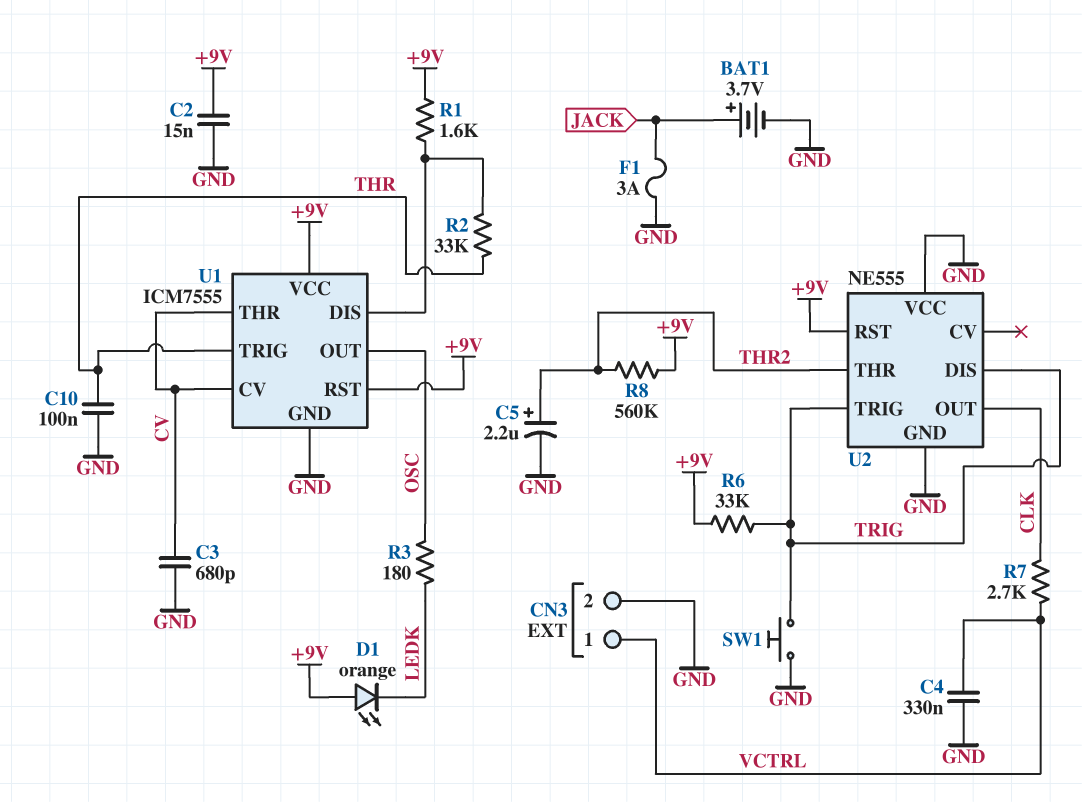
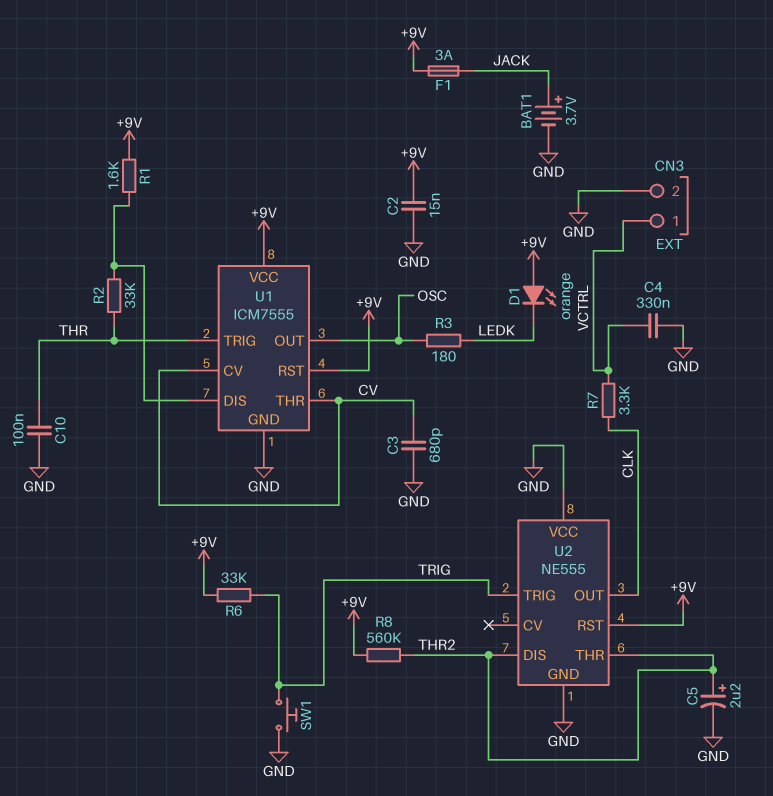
F1: 3A (GND, JACK) -> 3A (+9V, JACK)
R7: 2.7k (CLK, VCTRL) -> 3.3k (CLK, VCTRL)
U2 pin DIS: TRIG -> THR2

